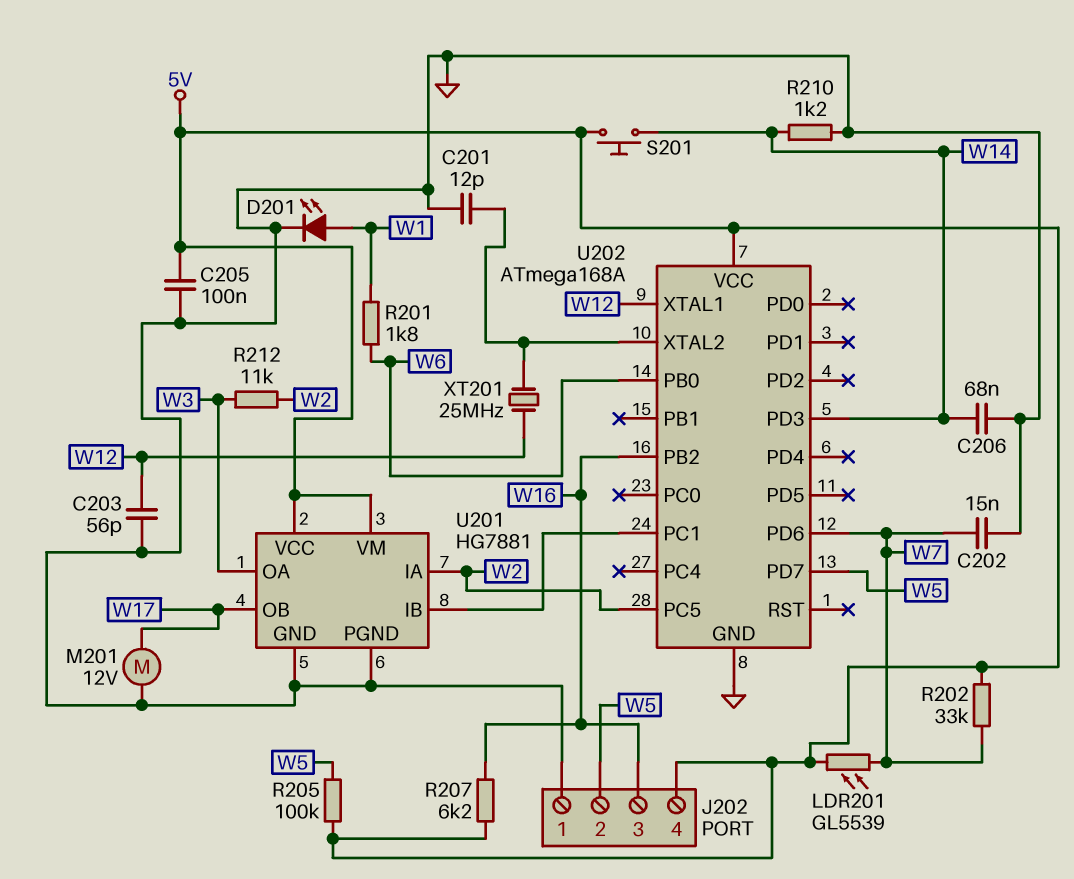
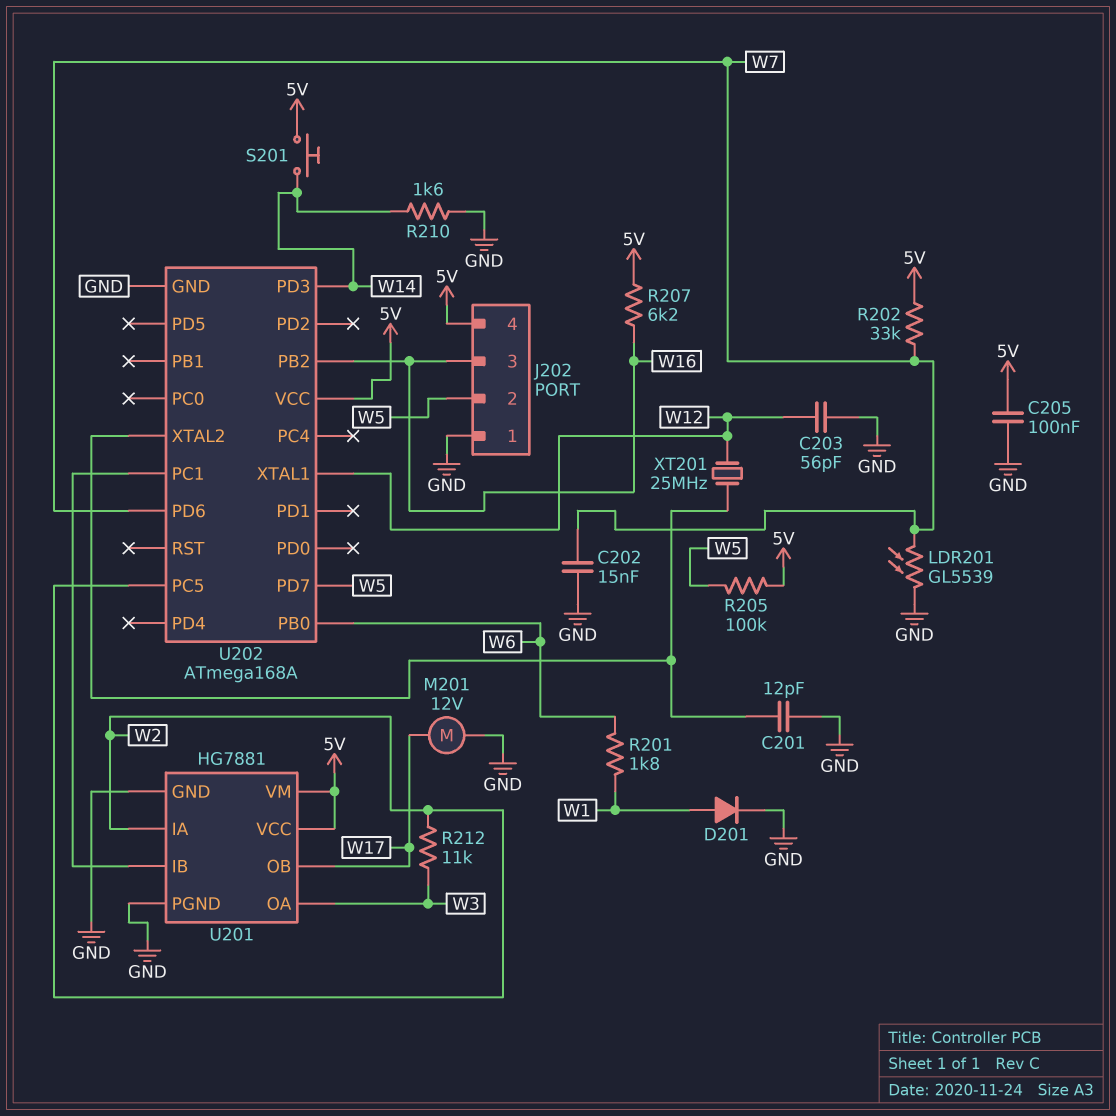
C206: 68nF (GND, W14) -> none
D201: LED (A W1, K GND) -> diode (A W1, K GND)
LDR201: GL5539 (5V, W7) -> GL5539 (GND, W7)
R210: 1.2k (GND, W14) -> 1.6k (GND, W14)

